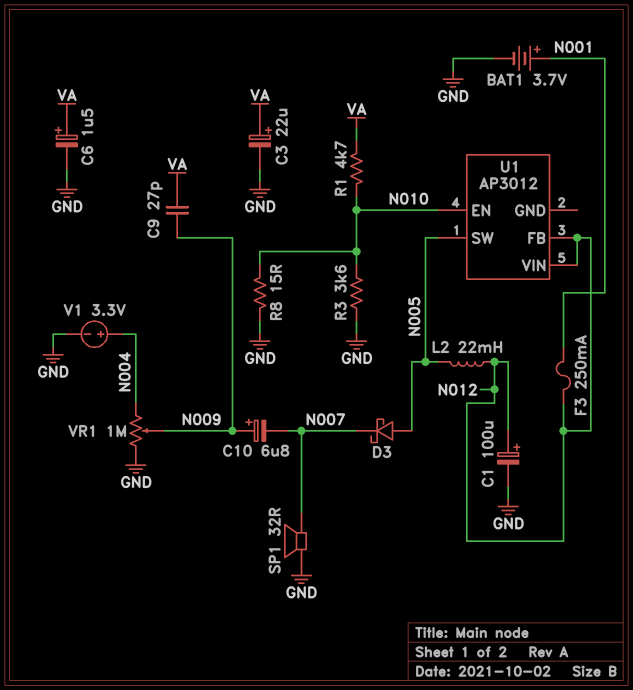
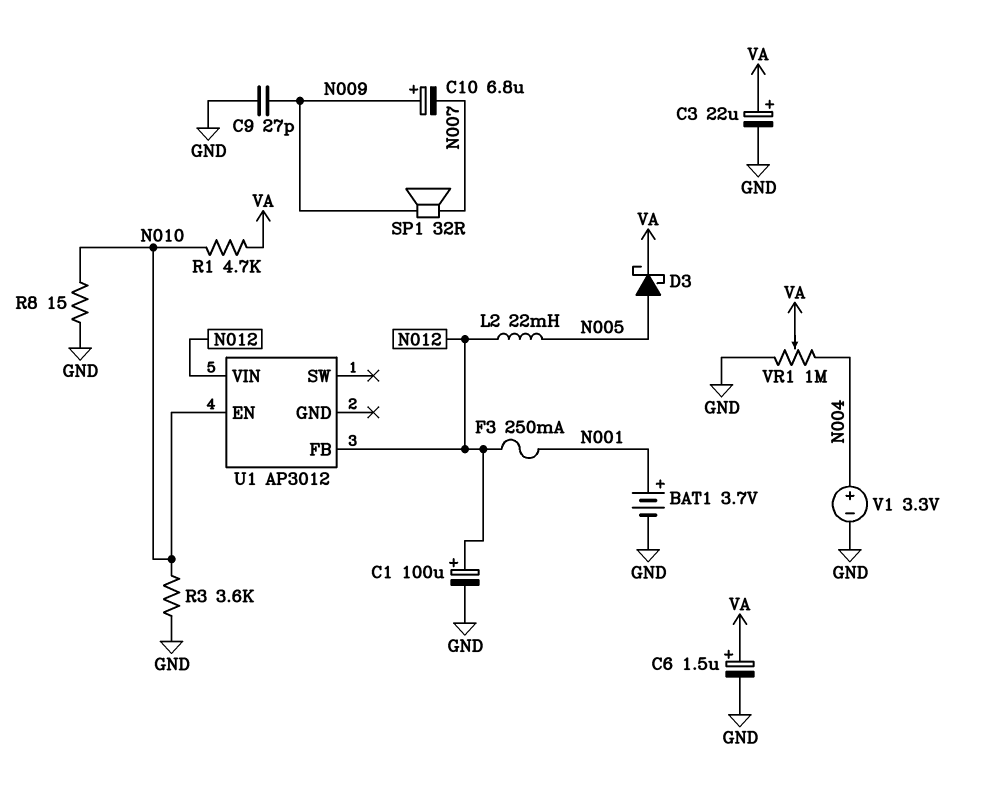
C9: 27pF (N009, VA) -> 27pF (GND, N009)
D3: schottky (A N005, K N007) -> schottky (A N005, K VA)
SP1: speaker 32R (GND, N007) -> speaker 32R (N007, N009)
U1 pin SW: N005 -> none
VR1: 1M (GND, N004, wiper N009) -> 1M (GND, N004, wiper VA)

